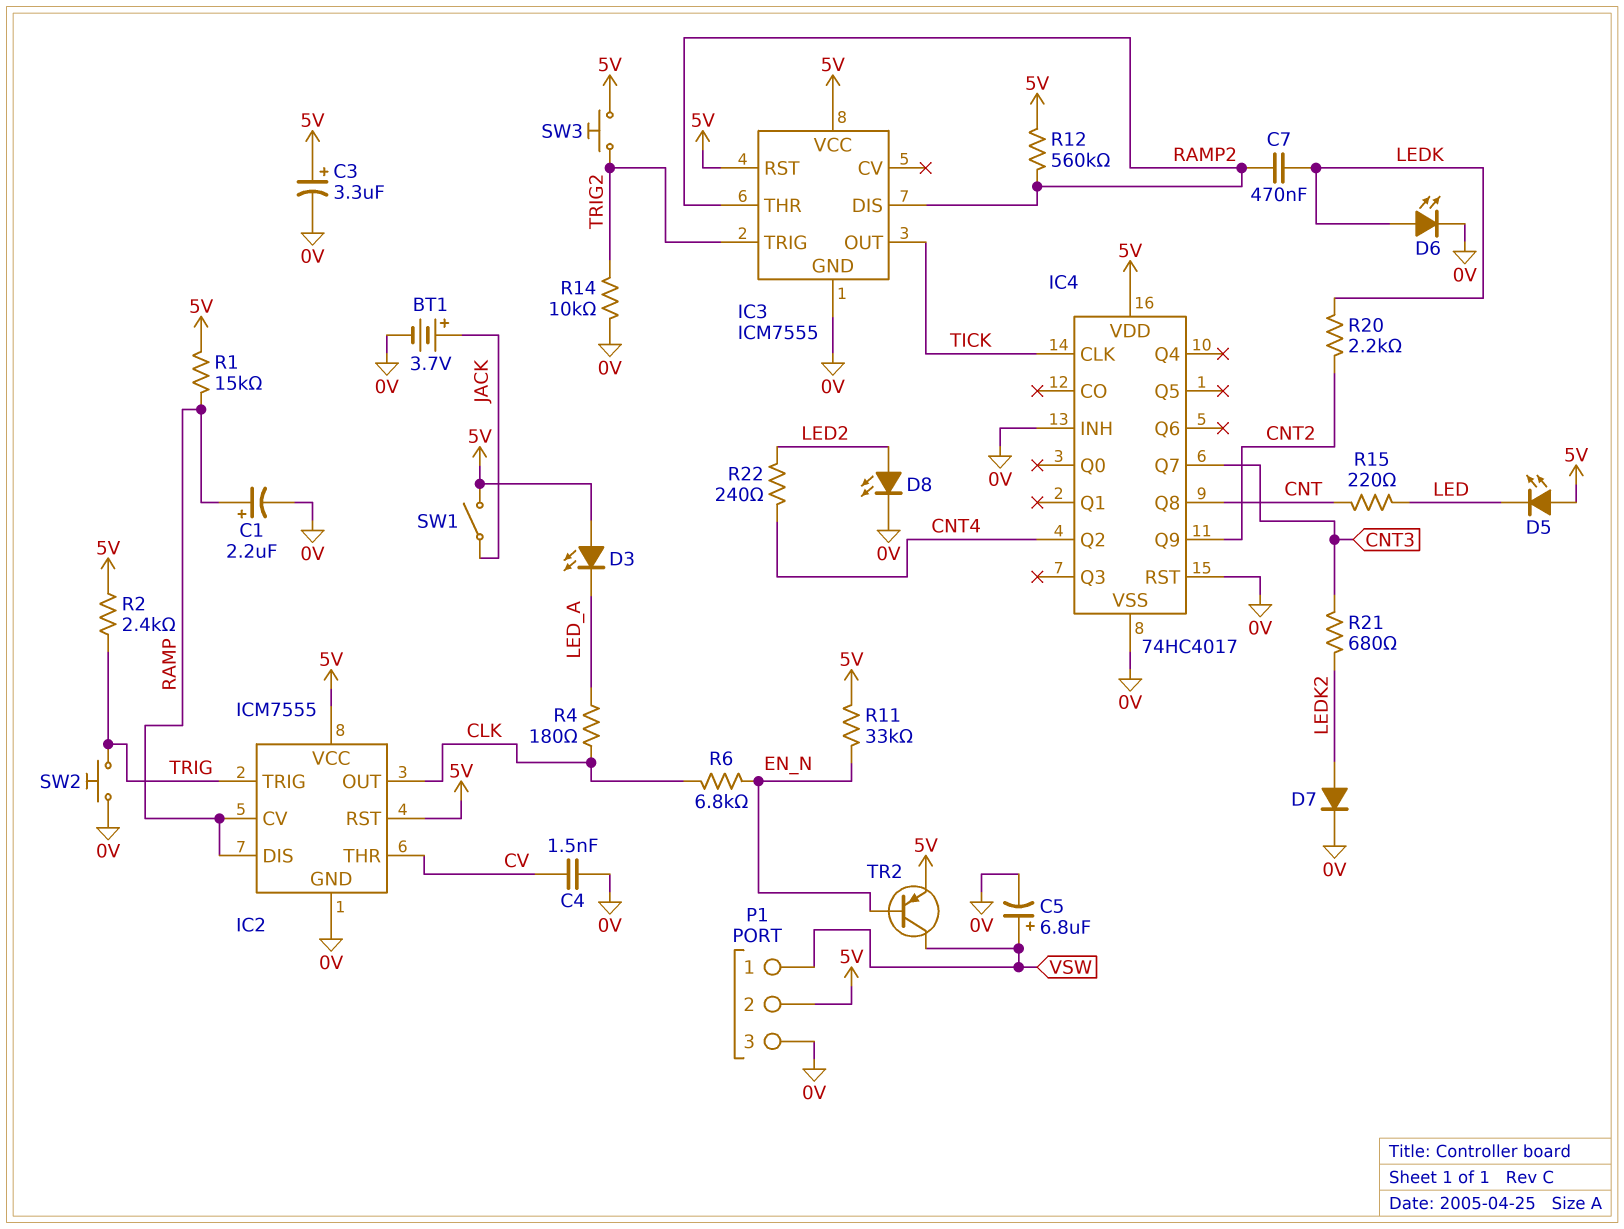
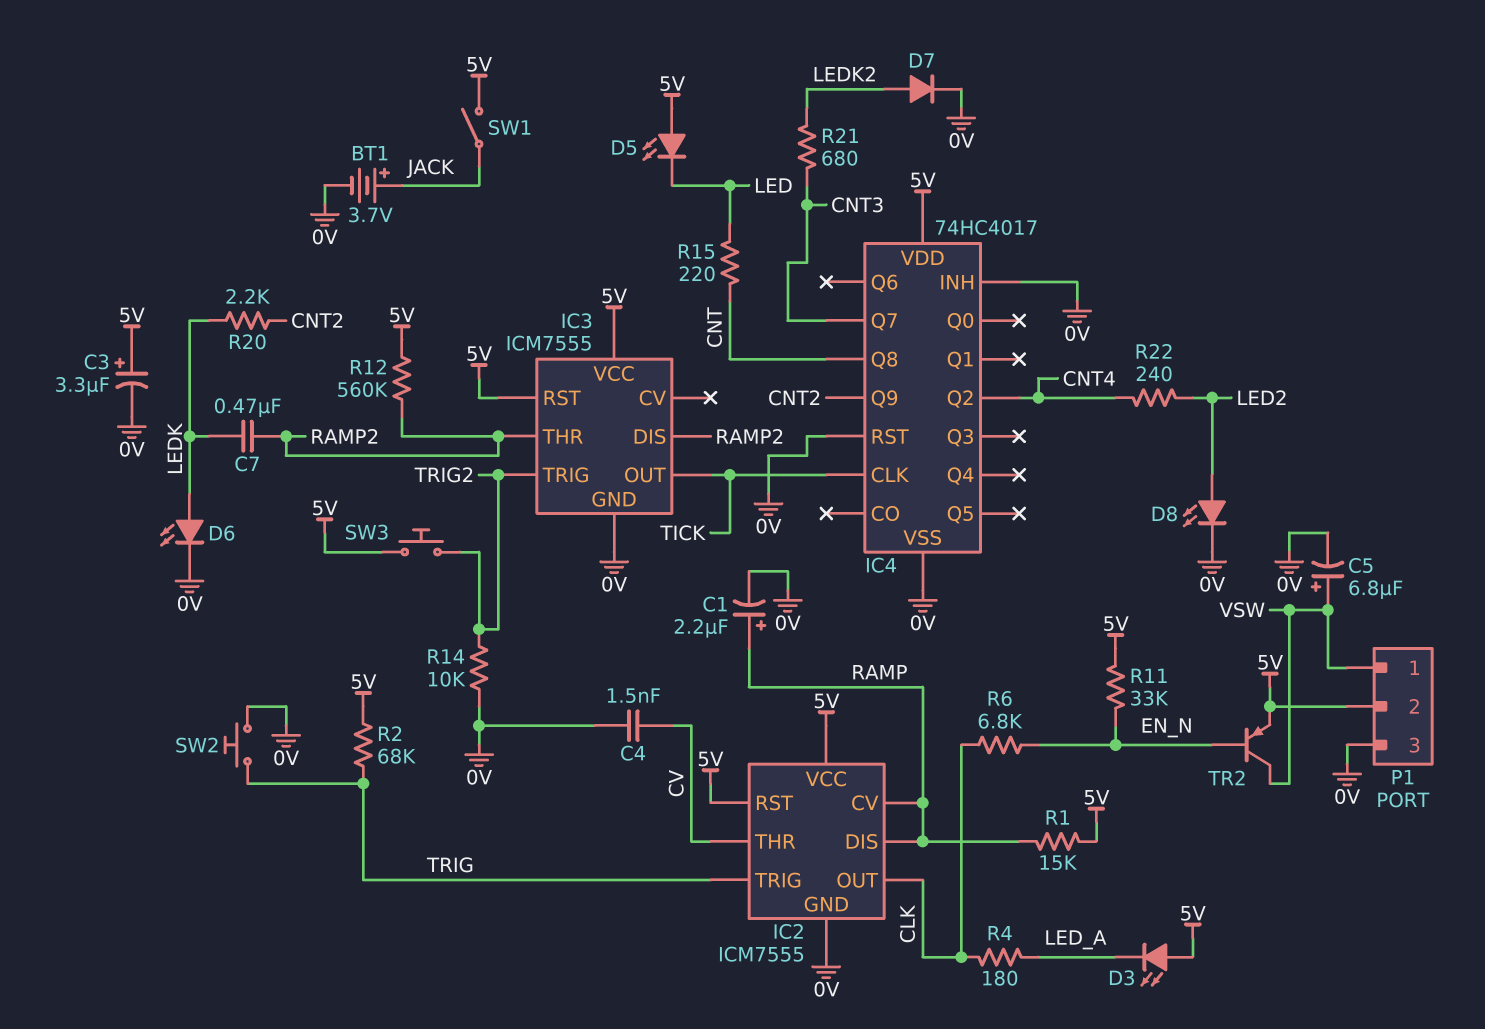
R2: 2.4k (5V, TRIG) -> 68k (5V, TRIG)

